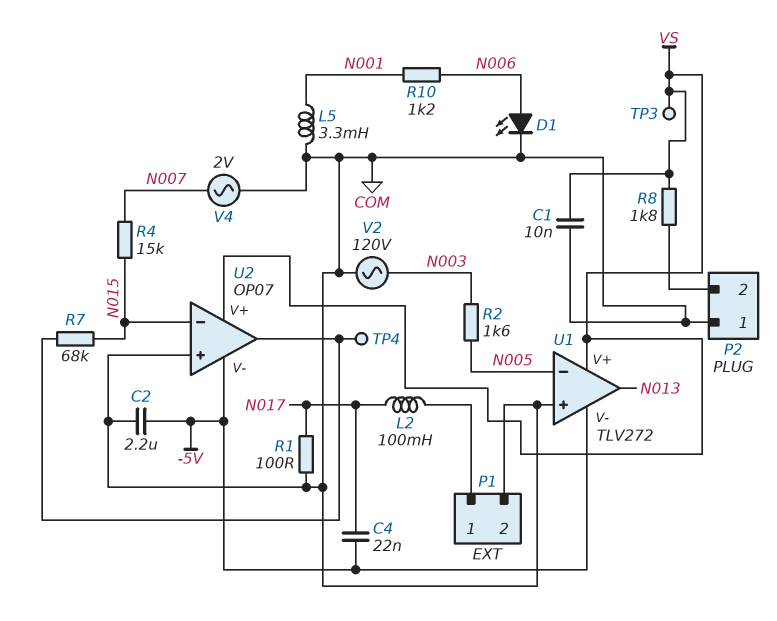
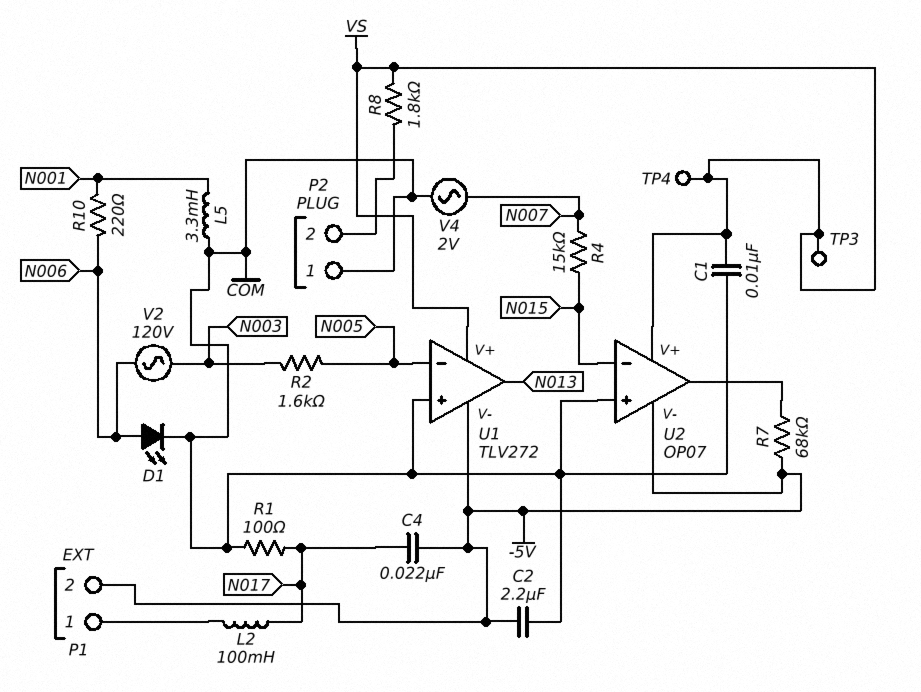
P1 pin 2: COM -> -5V
R7: 68k (N015, U2/out) -> 68k (-5V, U2/out)
R10: 1.2k (N001, N006) -> 220 (N001, N006)
TP4: test point (U2/out) -> test point (VS)
V2: AC 120V (COM, N003) -> AC 120V (N003, N006)

